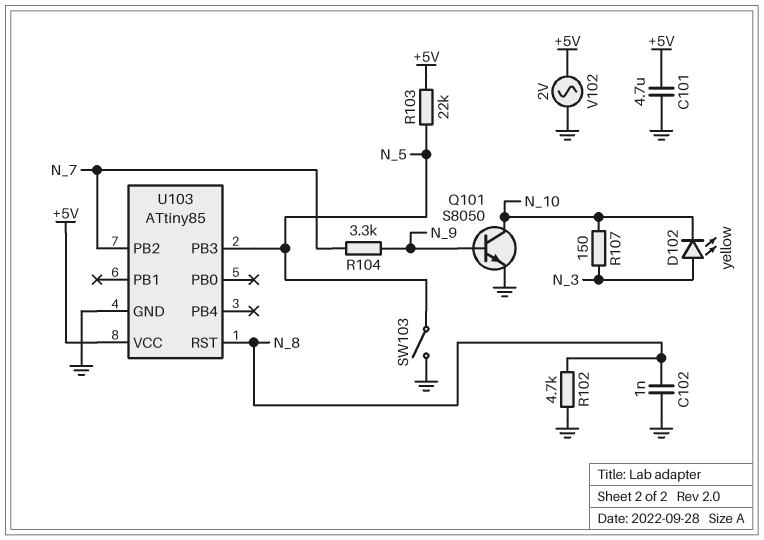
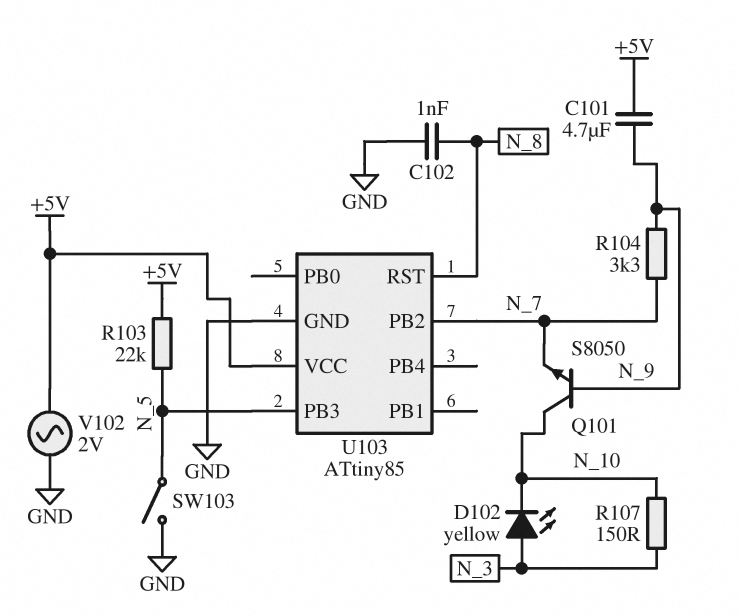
C101: 4.7uF (+5V, GND) -> 4.7uF (+5V, N_9)
Q101: NPN S8050 (B N_9, C N_10, E GND) -> NPN S8050 (B N_9, C N_10, E N_7)
R102: 4.7k (GND, N_8) -> none

